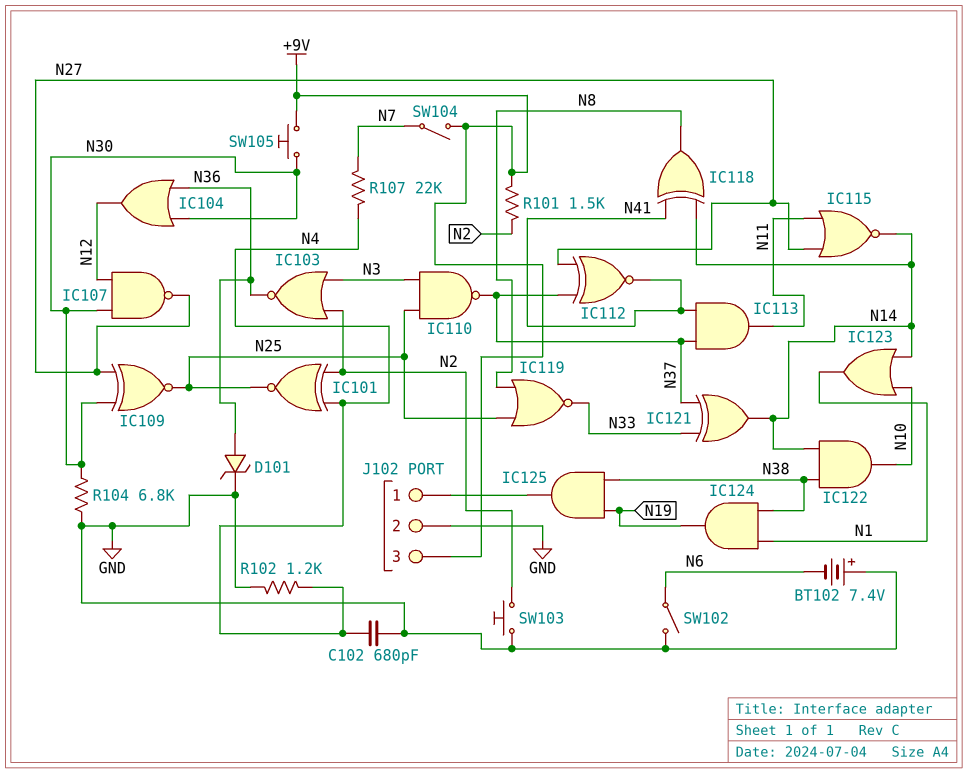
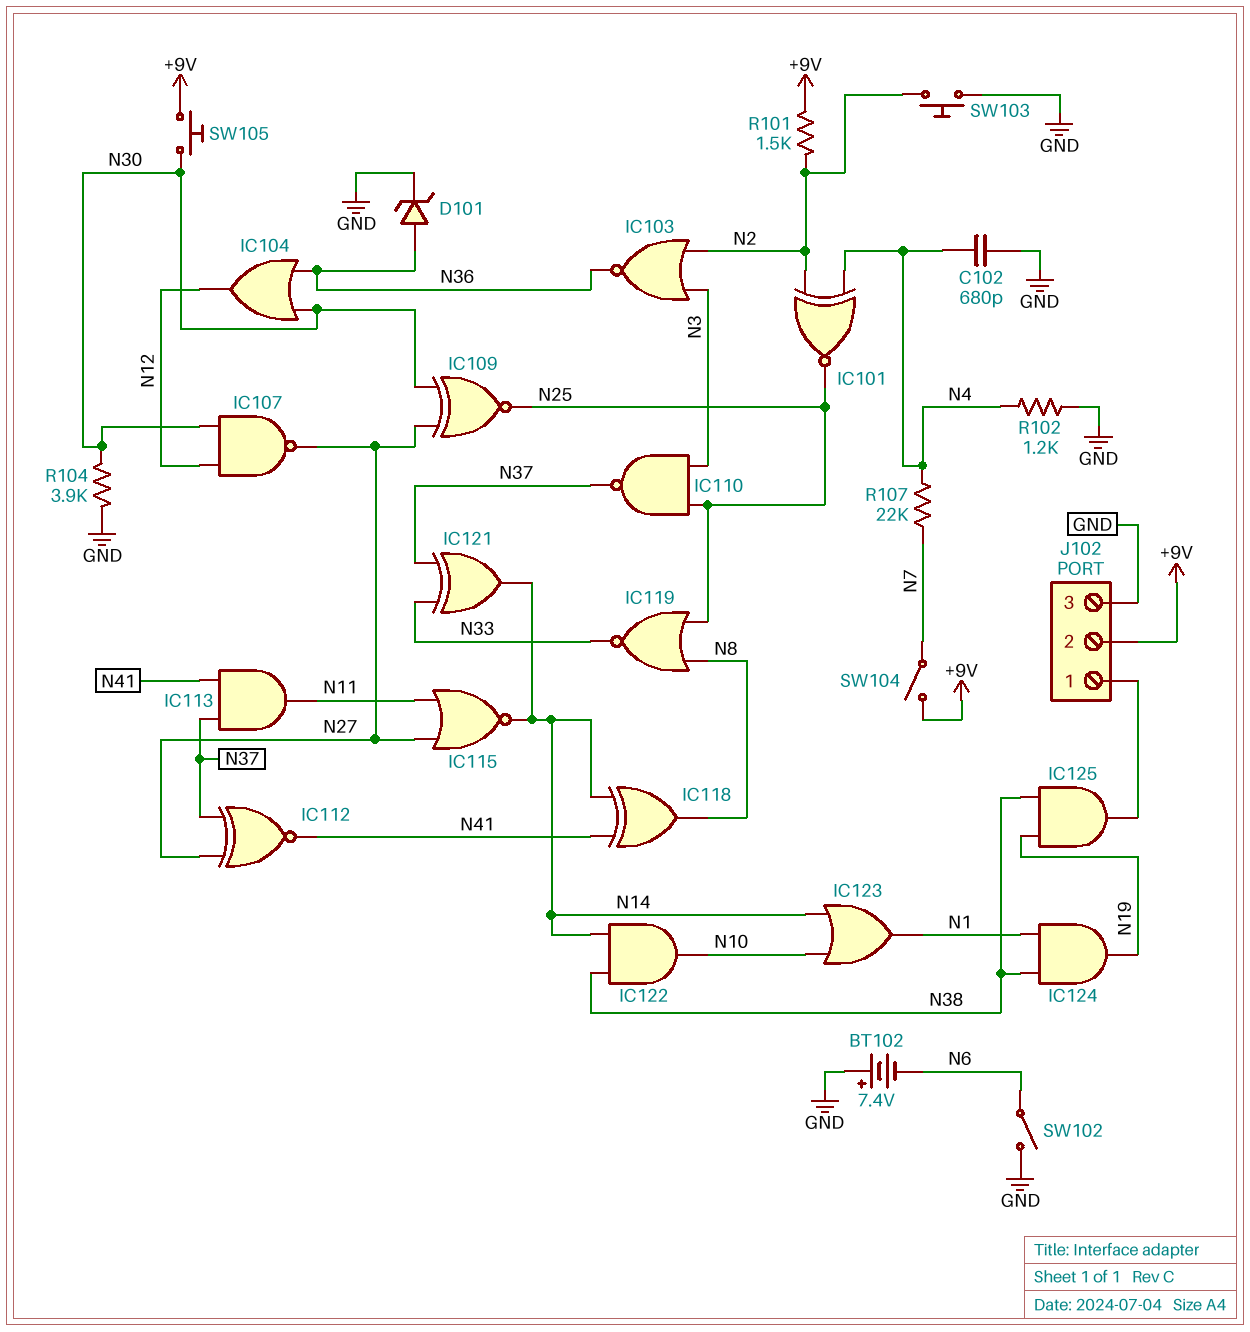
J102 pin 2: GND -> +9V
J102 pin 3: +9V -> GND
R104: 6.8k (GND, N30) -> 3.9k (GND, N30)

